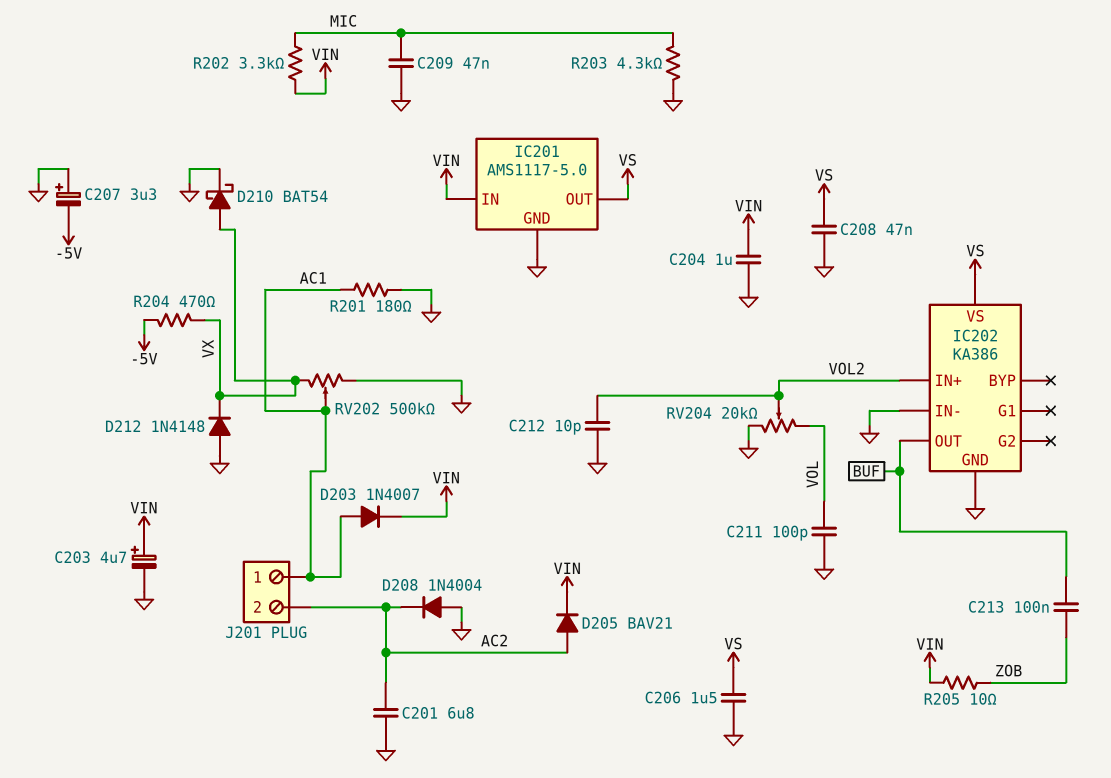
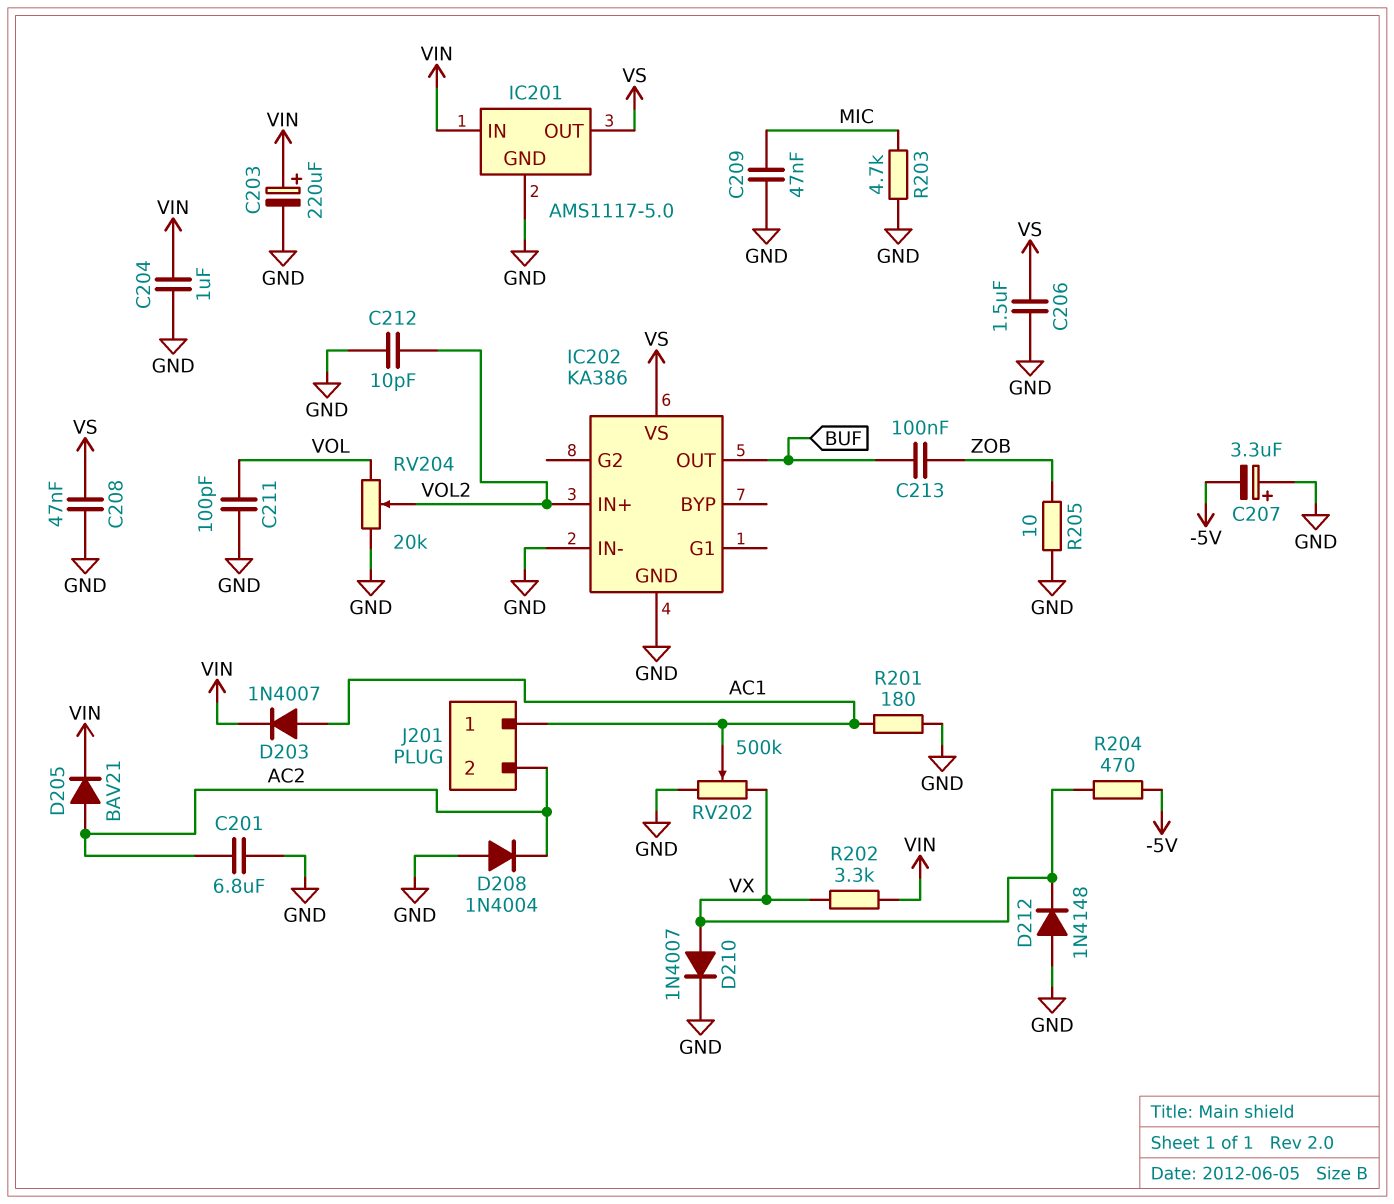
C203: 4.7uF (plus VIN, minus GND) -> 220uF (plus VIN, minus GND)
D210: schottky BAT54 (A VX, K GND) -> diode 1N4007 (A VX, K GND)
R202: 3.3k (MIC, VIN) -> 3.3k (VIN, VX)
R203: 4.3k (GND, MIC) -> 4.7k (GND, MIC)
R205: 10 (VIN, ZOB) -> 10 (GND, ZOB)

